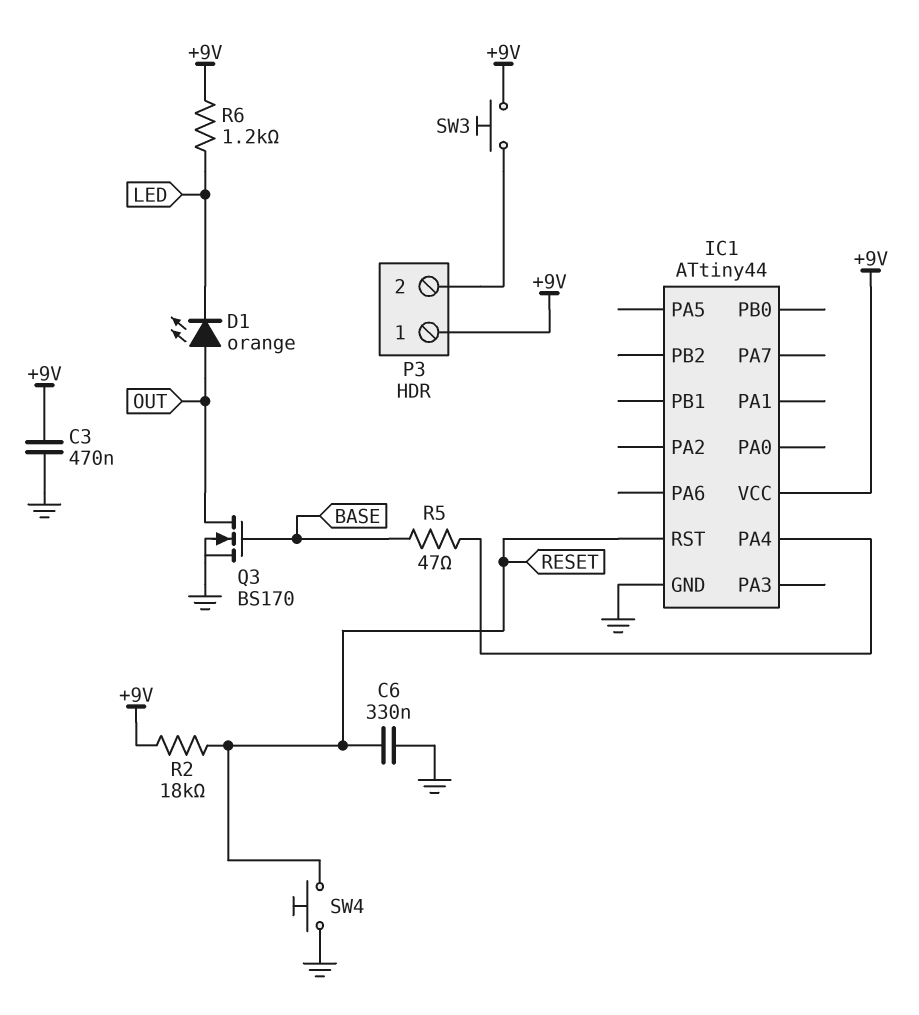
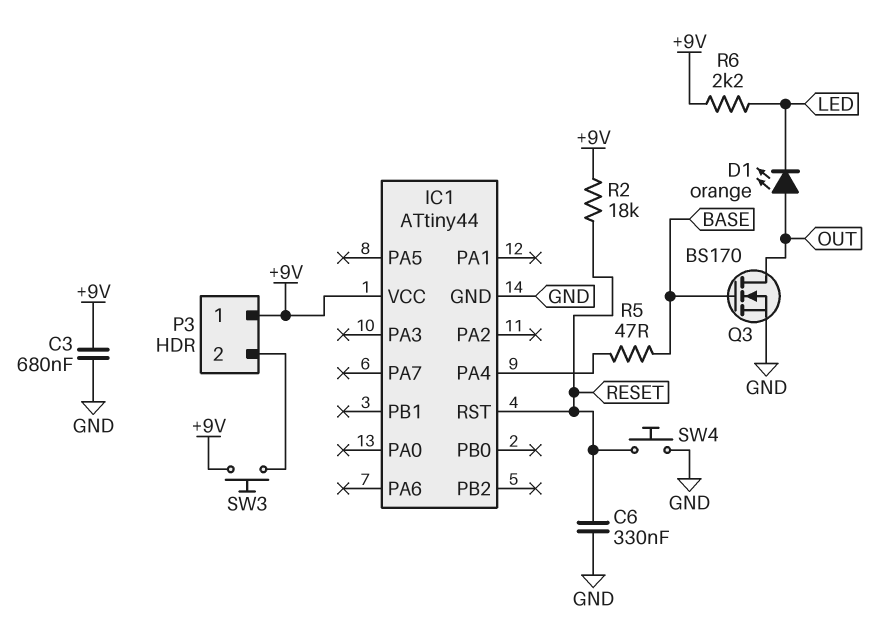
C3: 470nF (+9V, GND) -> 680nF (+9V, GND)
R6: 1.2k (+9V, LED) -> 2.2k (+9V, LED)

